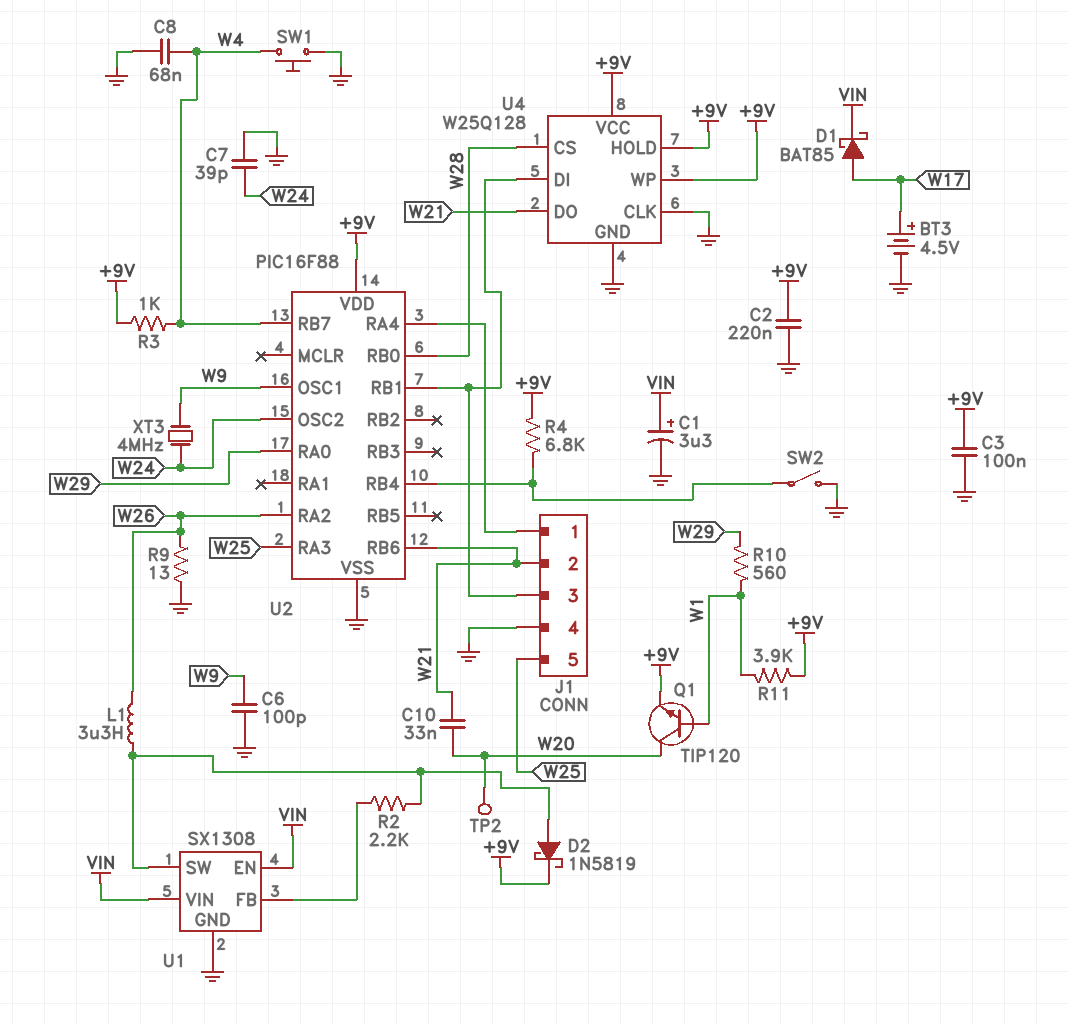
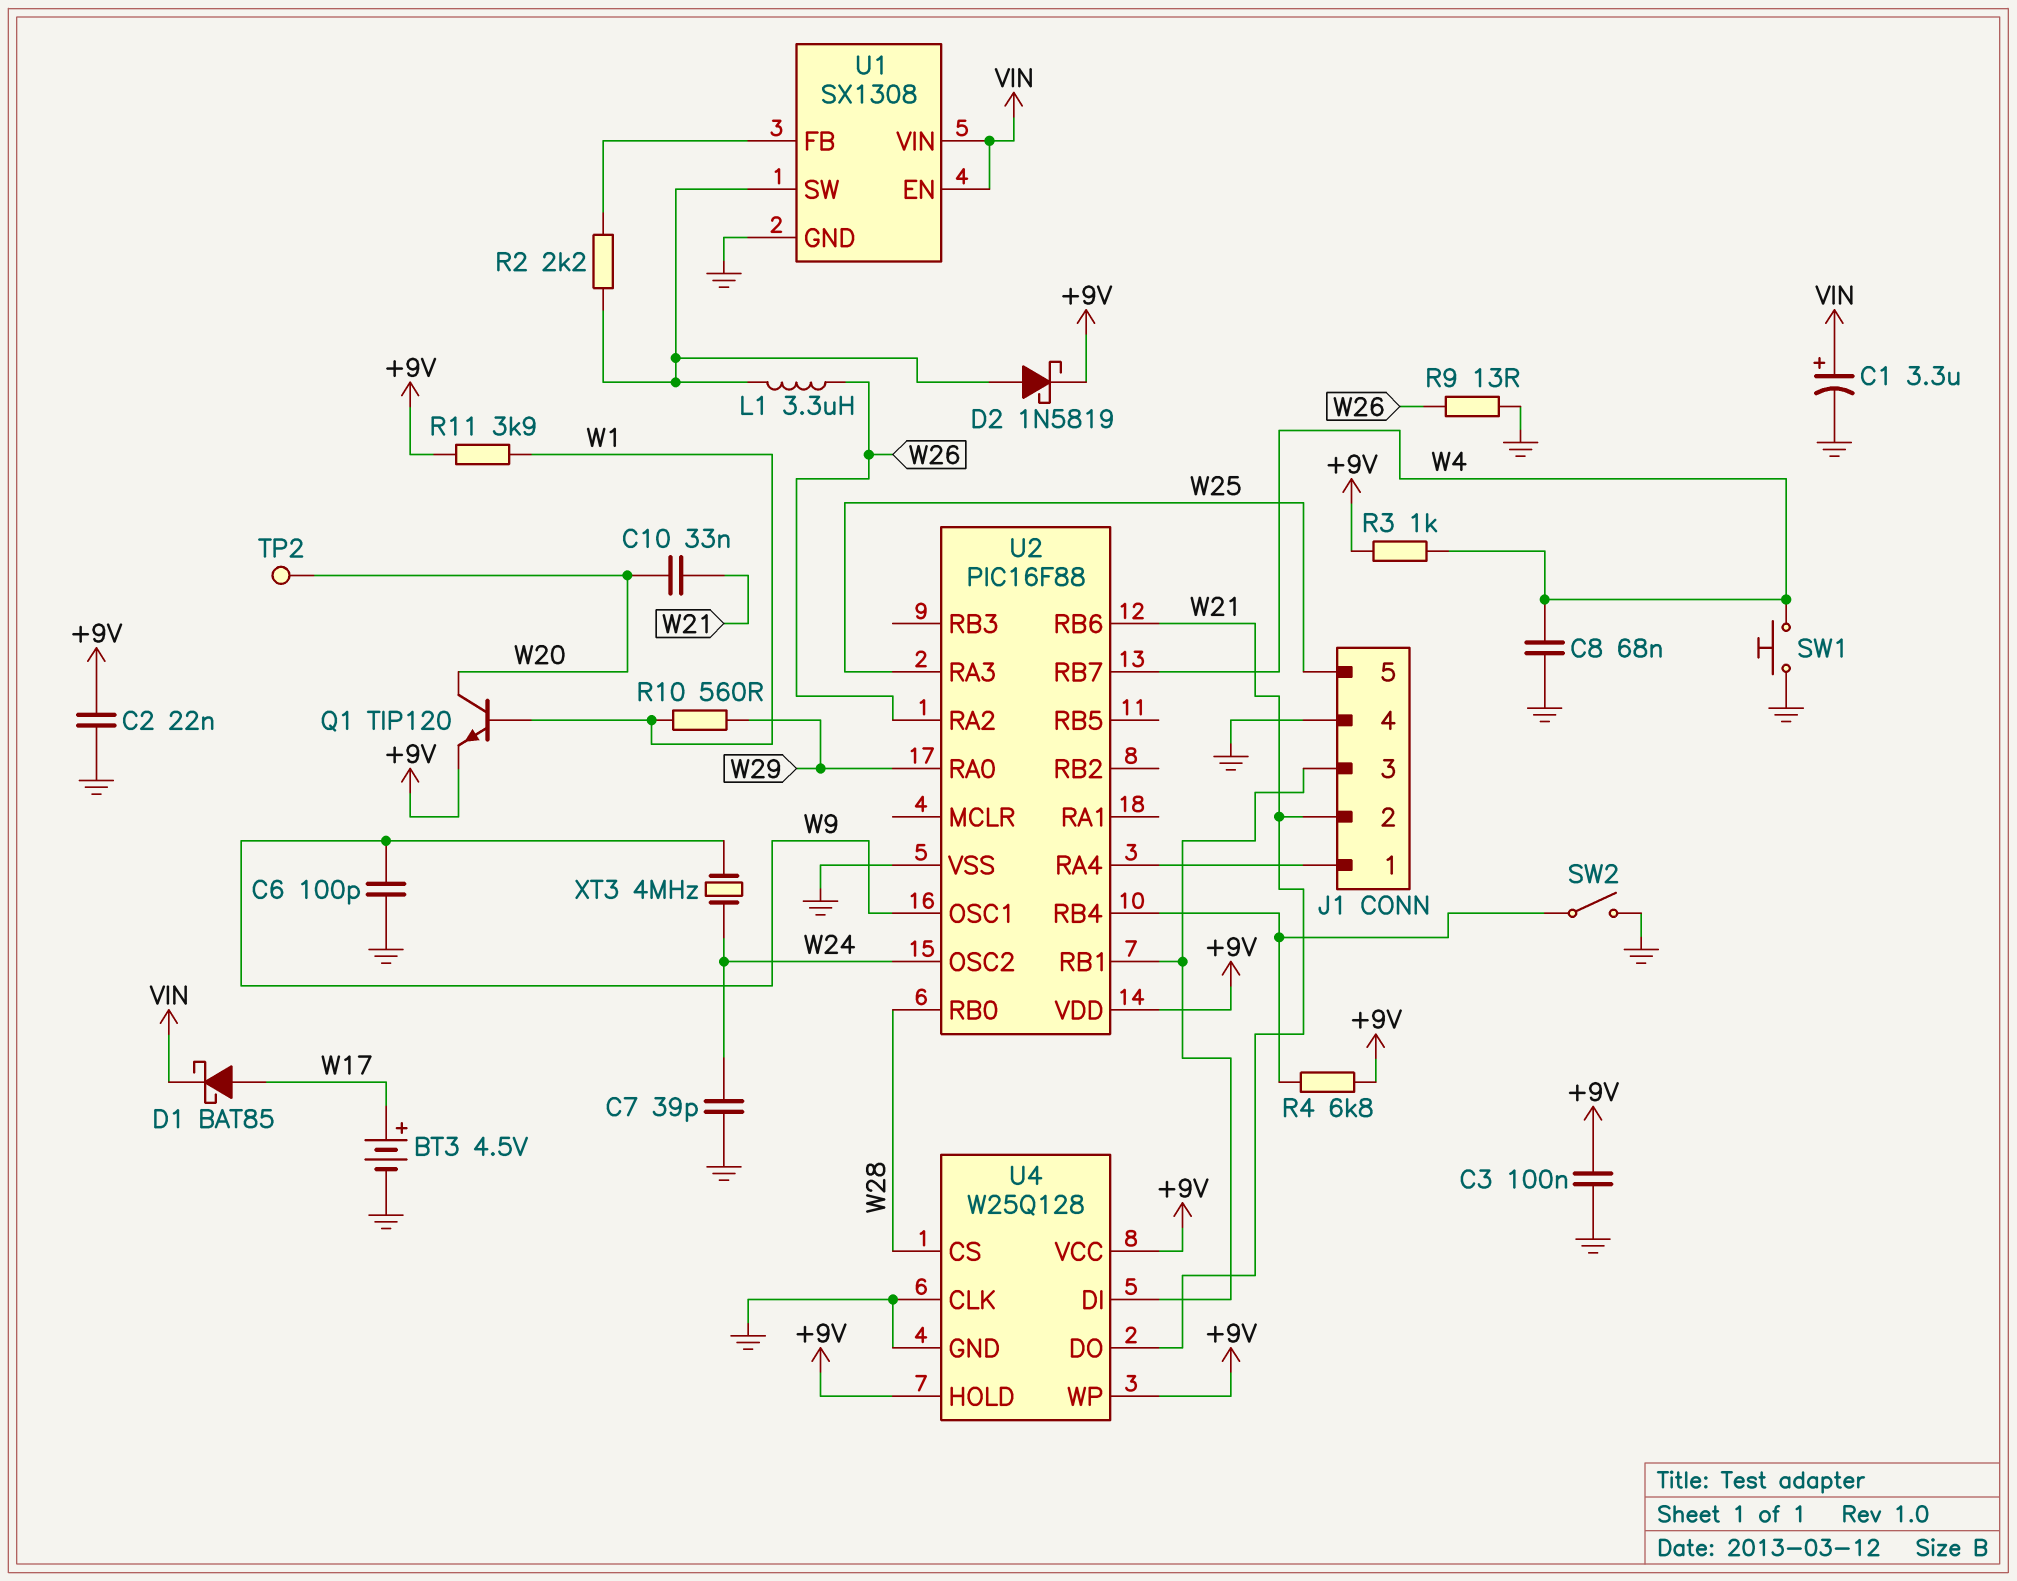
C2: 220nF (+9V, GND) -> 22nF (+9V, GND)

